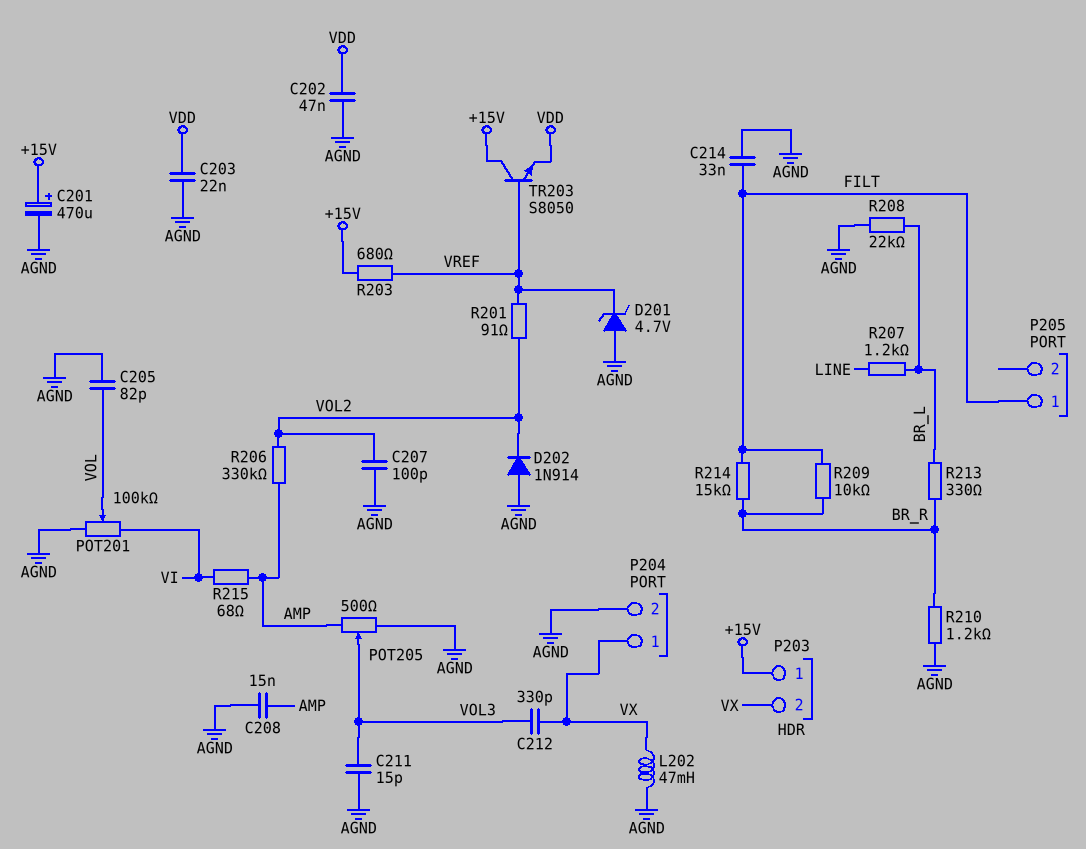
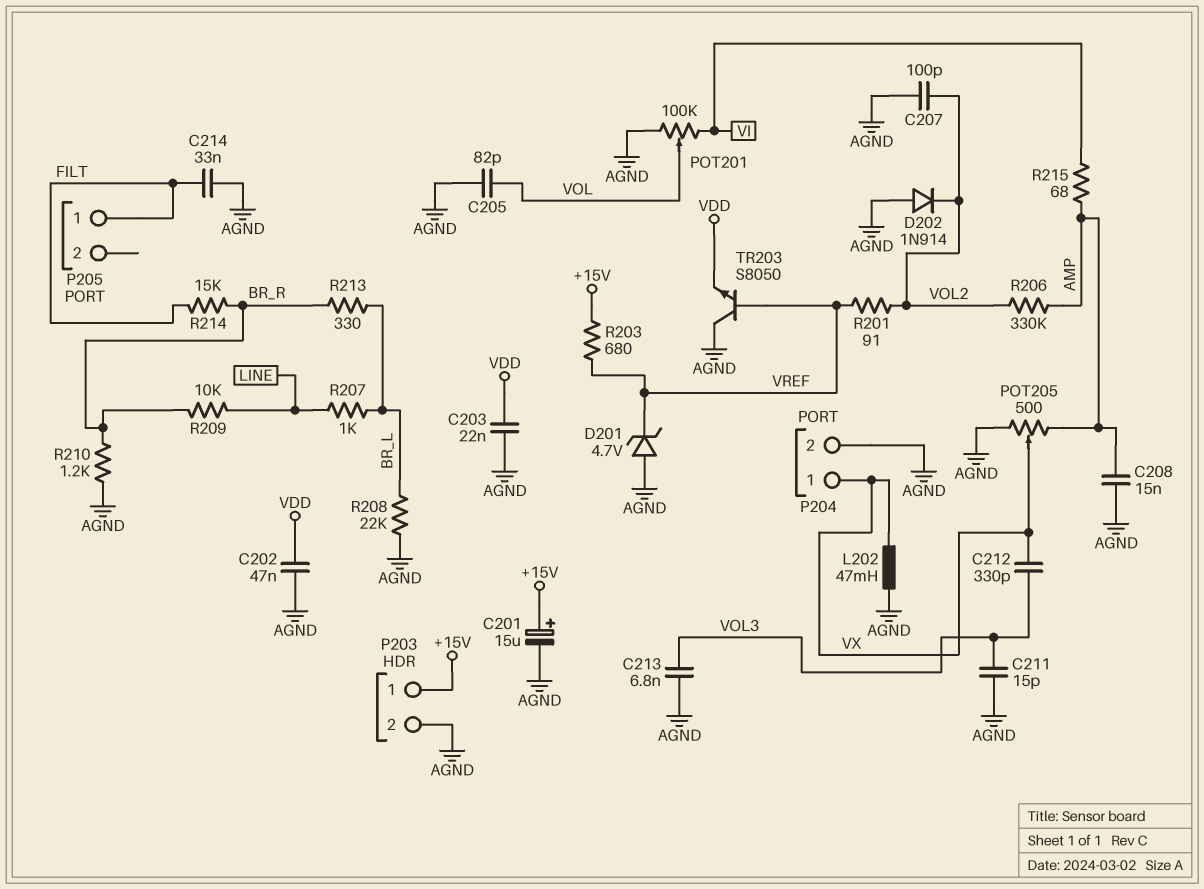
C201: 470uF (plus +15V, minus AGND) -> 15uF (plus +15V, minus AGND)
C213: none -> 6.8nF (AGND, VOL3)
P203 pin 2: VX -> AGND
POT205: 500 (AGND, AMP, wiper VOL3) -> 500 (AGND, AMP, wiper VX)
R207: 1.2k (BR_L, LINE) -> 1k (BR_L, LINE)
R209: 10k (BR_R, FILT) -> 10k (BR_R, LINE)
TR203: NPN S8050 (B VREF, C +15V, E VDD) -> NPN S8050 (B VREF, C AGND, E VDD)

